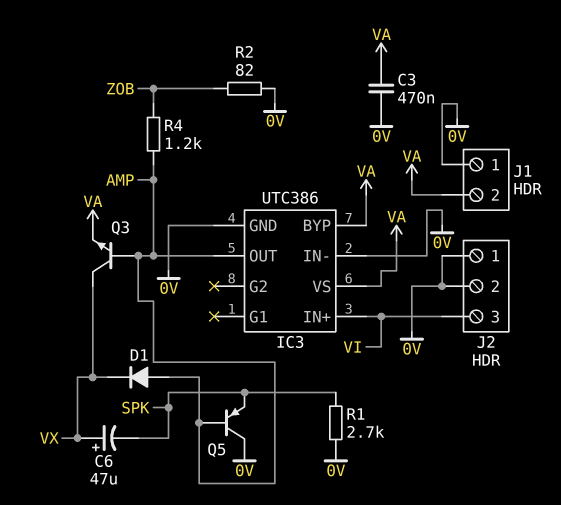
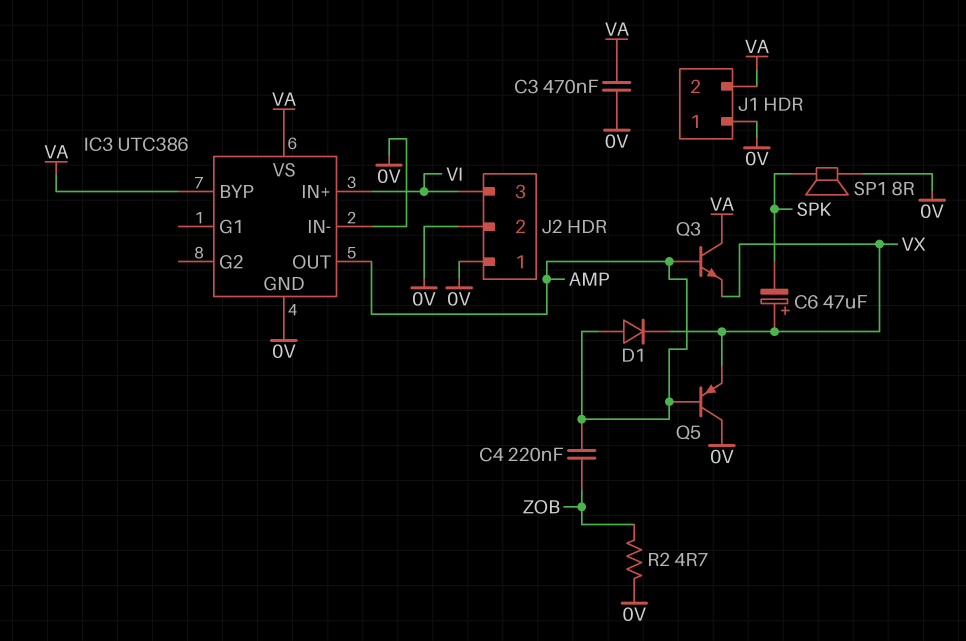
C4: none -> 220nF (AMP, ZOB)
Q3: NPN (B AMP, C VX, E VA) -> NPN (B AMP, C VA, E VX)
Q5: PNP (B AMP, C 0V, E SPK) -> PNP (B AMP, C 0V, E VX)
R1: 2.7k (0V, SPK) -> none
R2: 82 (0V, ZOB) -> 4.7 (0V, ZOB)
R4: 1.2k (AMP, ZOB) -> none
SP1: none -> speaker 8R (0V, SPK)

